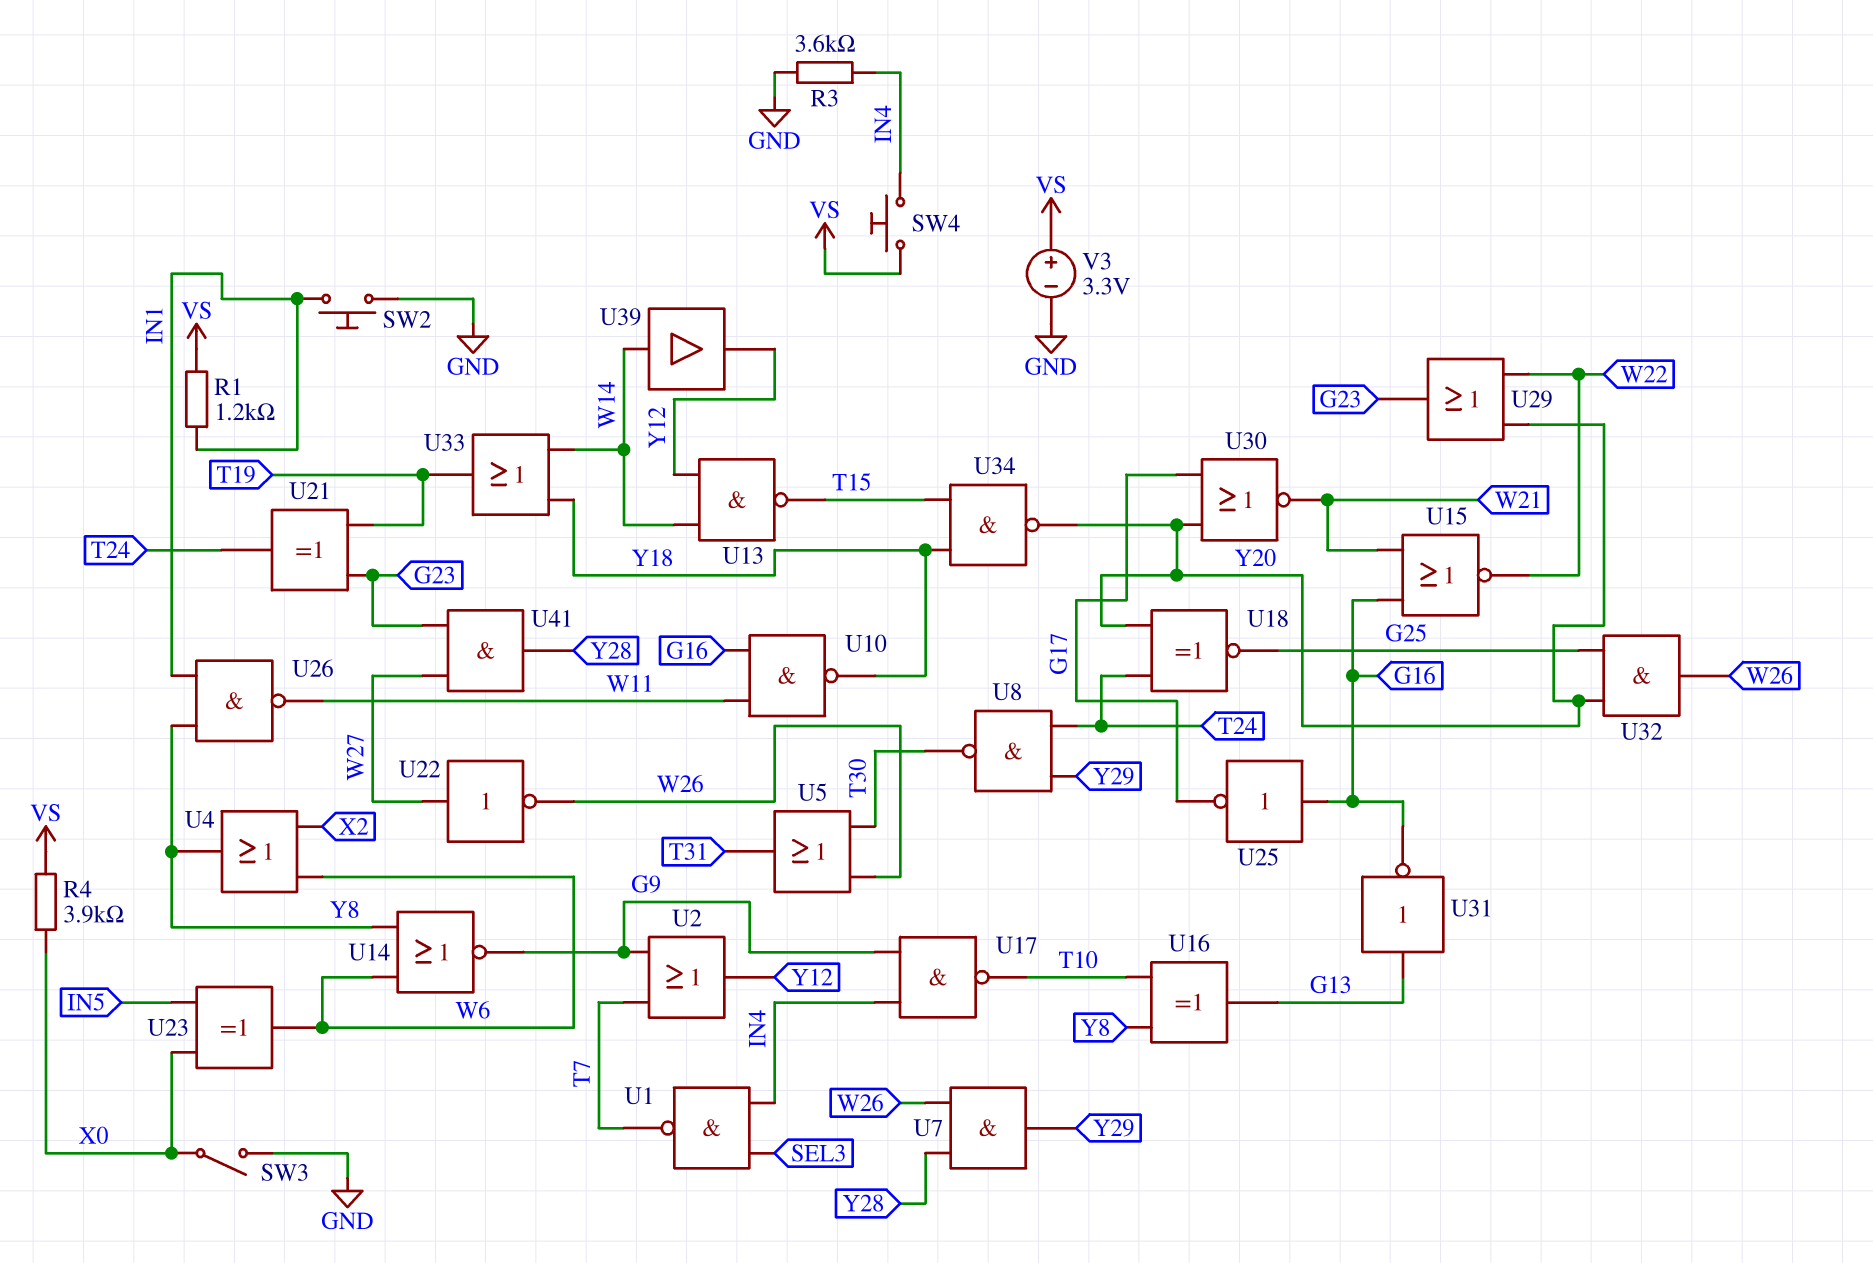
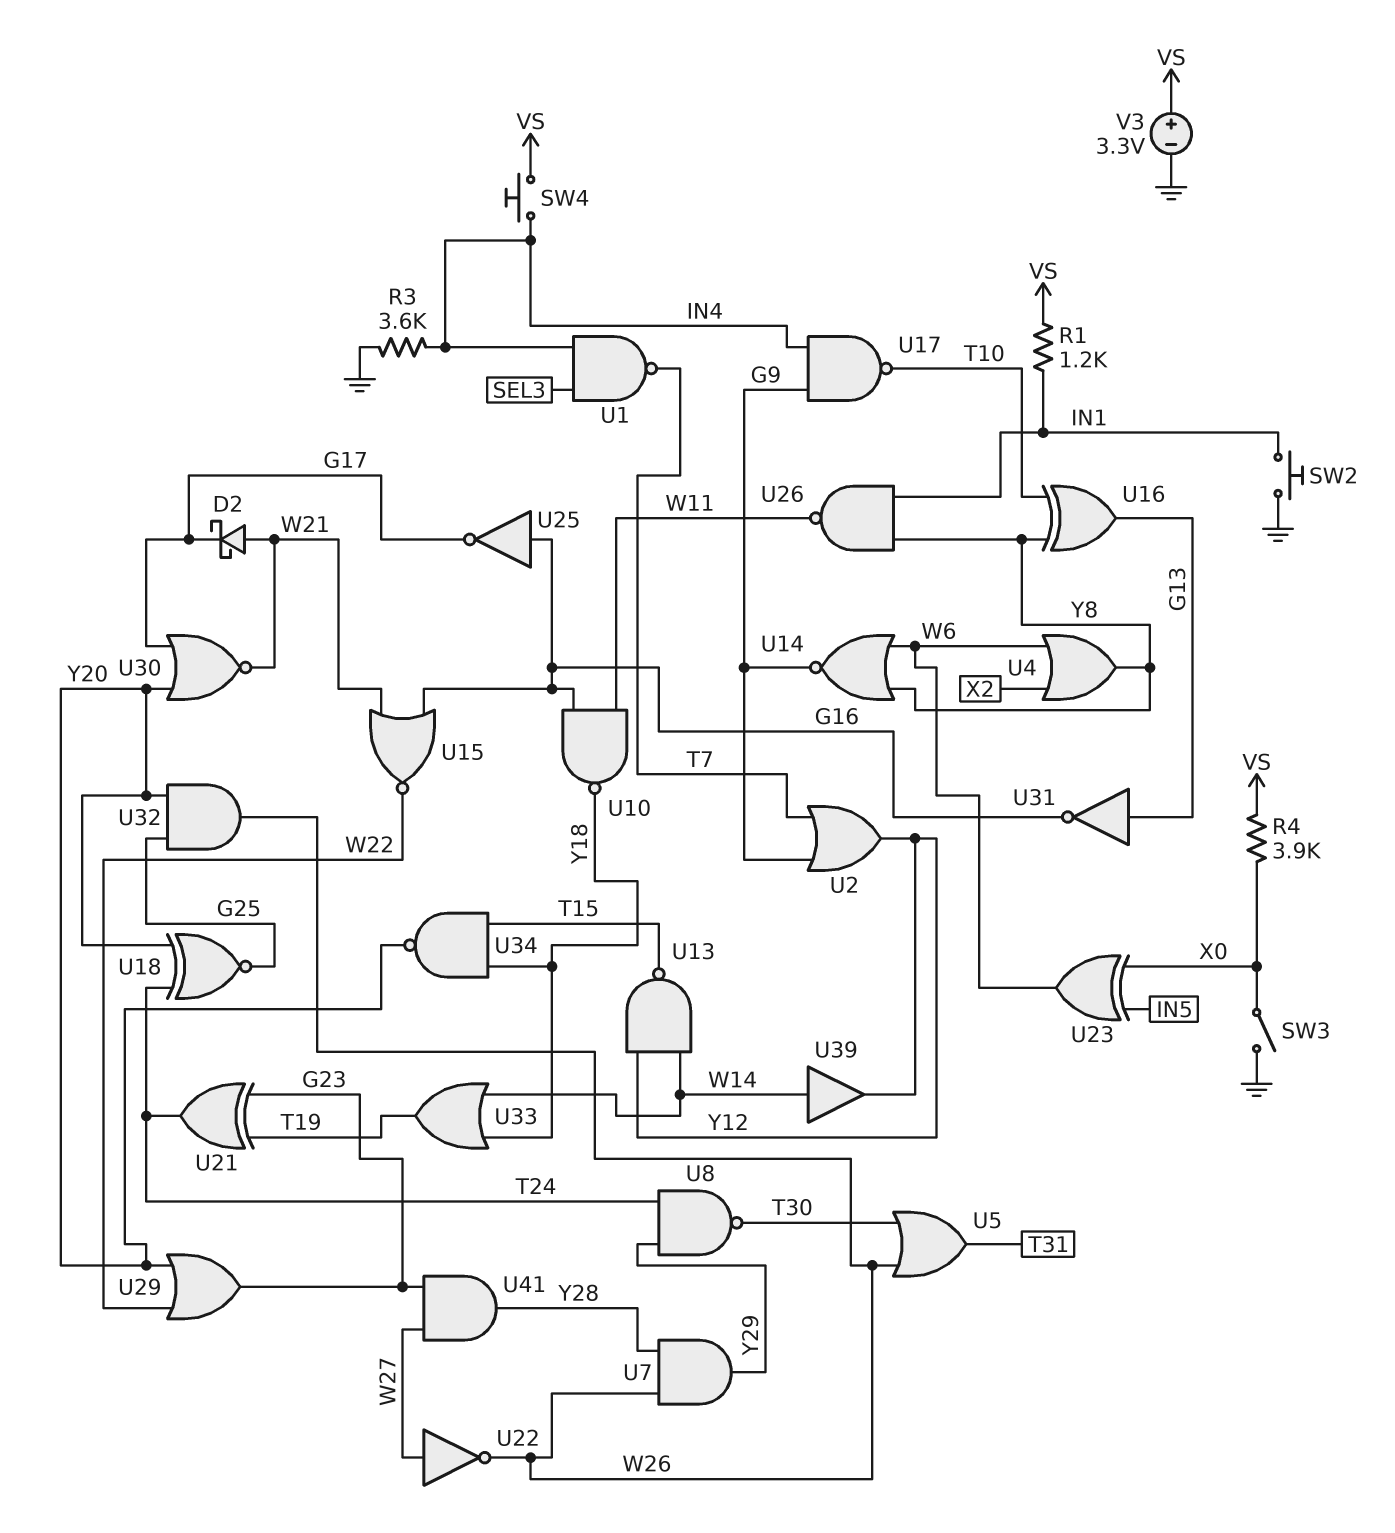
D2: none -> schottky (A W21, K G17)

